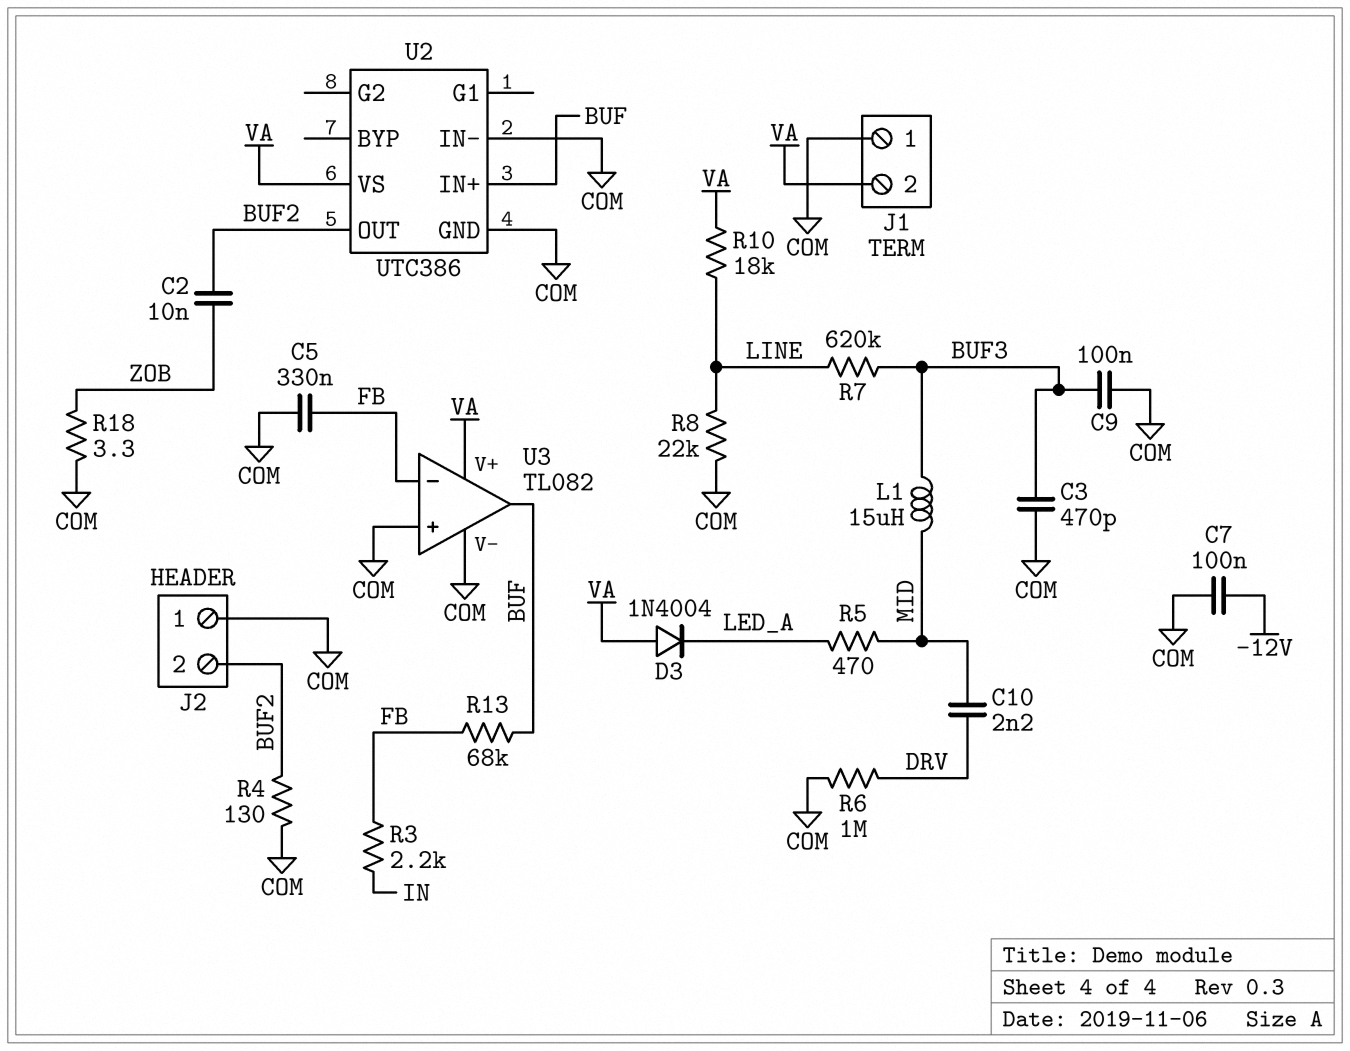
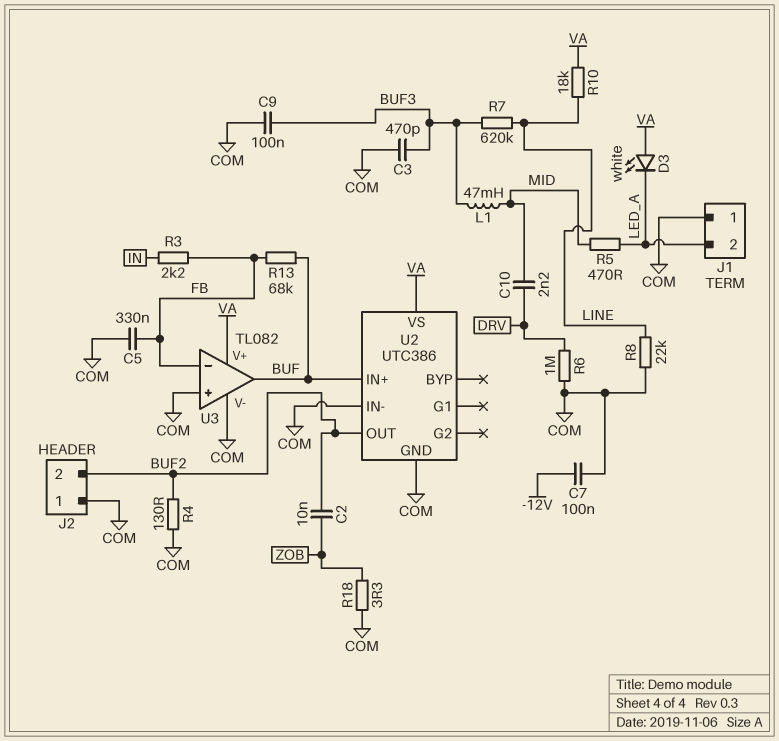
D3: diode 1N4004 (A VA, K LED_A) -> LED white (A VA, K LED_A)
J1 pin 2: VA -> LED_A
L1: 15uH (BUF3, MID) -> 47mH (BUF3, MID)

